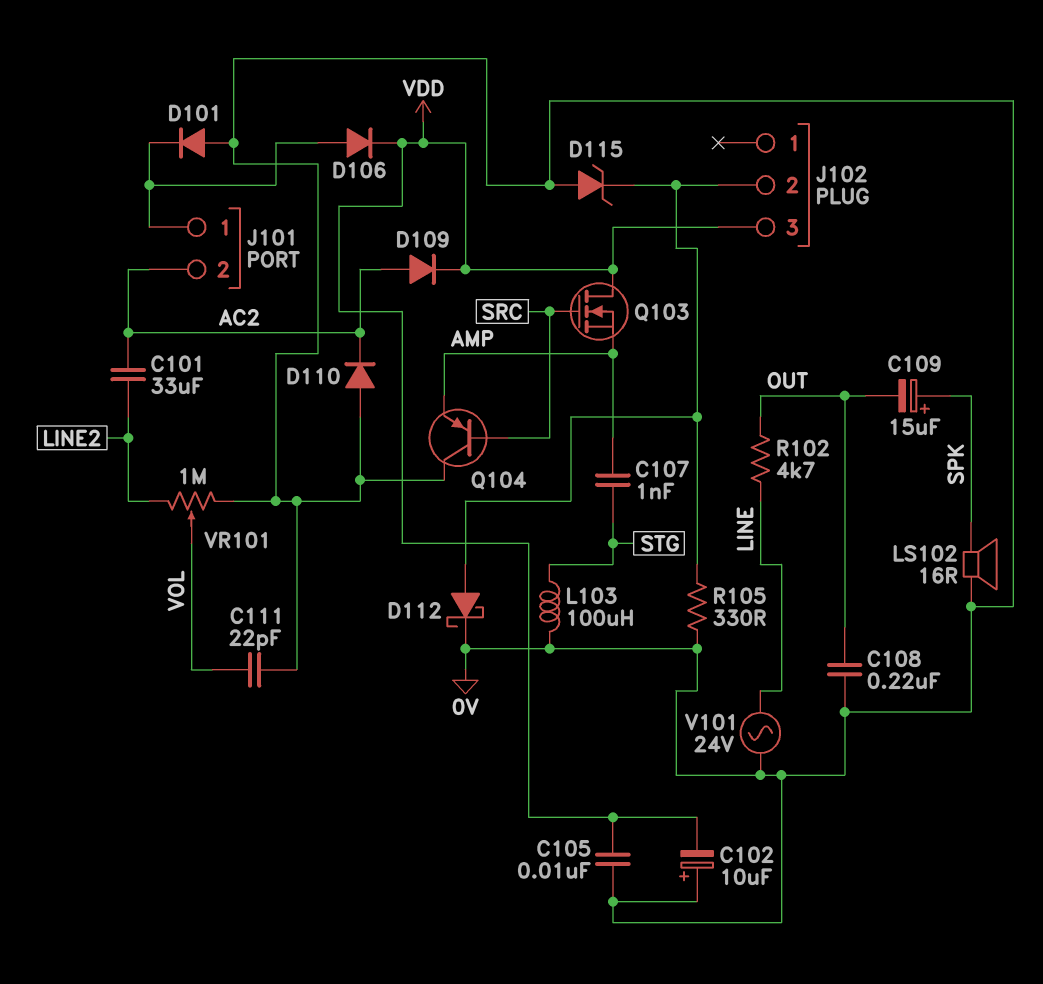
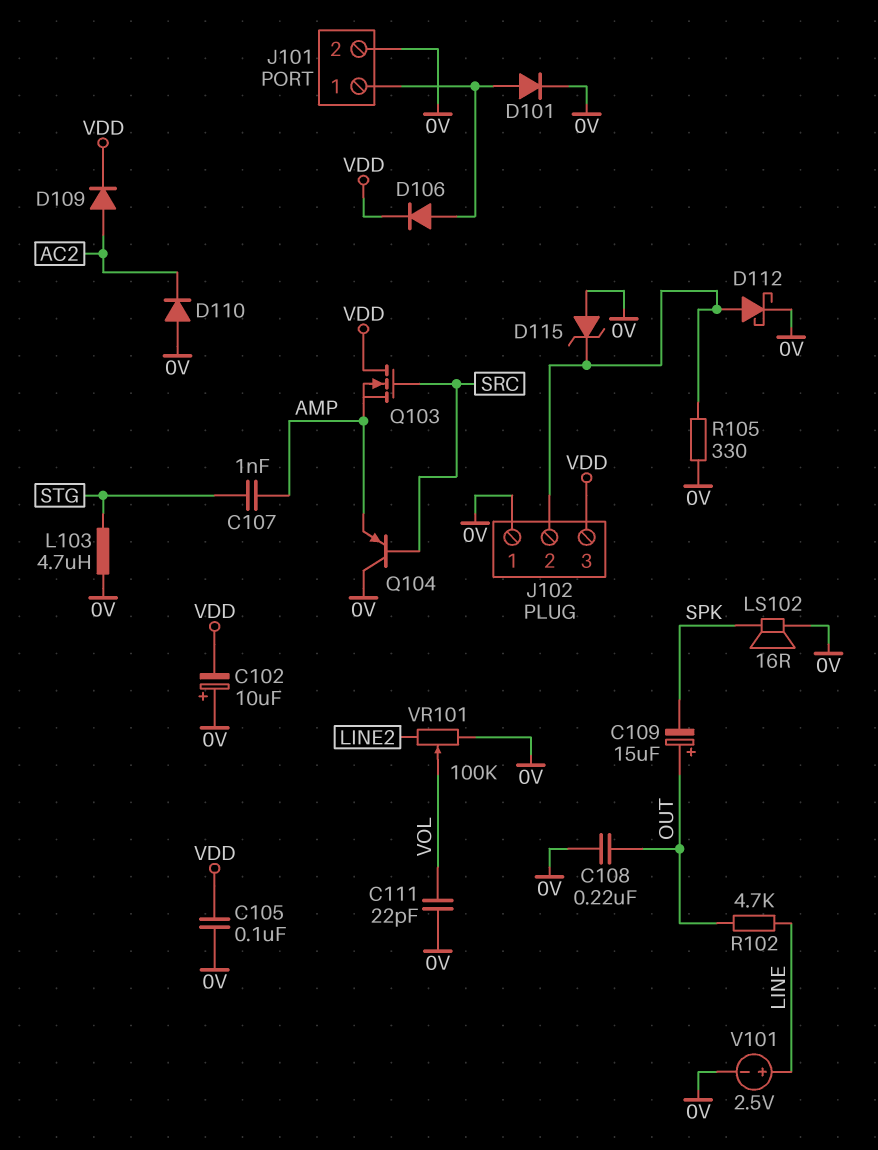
C101: 33uF (AC2, LINE2) -> none
C105: 10nF (0V, VDD) -> 100nF (0V, VDD)
C109: 15uF (plus SPK, minus OUT) -> 15uF (plus OUT, minus SPK)
D101: diode (A 0V, K J101/1) -> diode (A J101/1, K 0V)
J101 pin 2: AC2 -> 0V
J102 pin 1: none -> 0V
L103: 100uH (0V, STG) -> 4.7uH (0V, STG)
V101: AC 24V (0V, LINE) -> 2.5V (plus LINE, minus 0V)
VR101: 1M (0V, LINE2, wiper VOL) -> 100k (0V, LINE2, wiper VOL)

